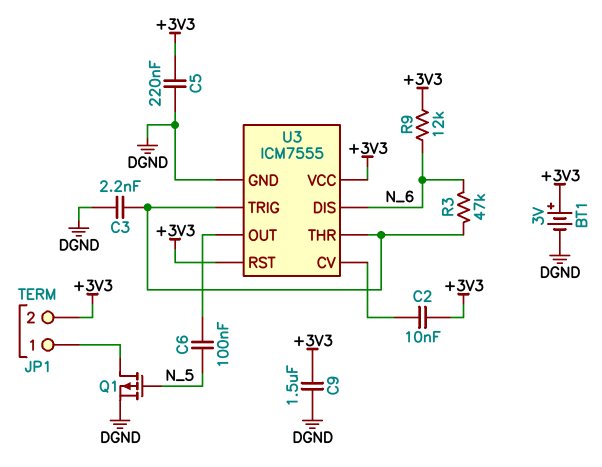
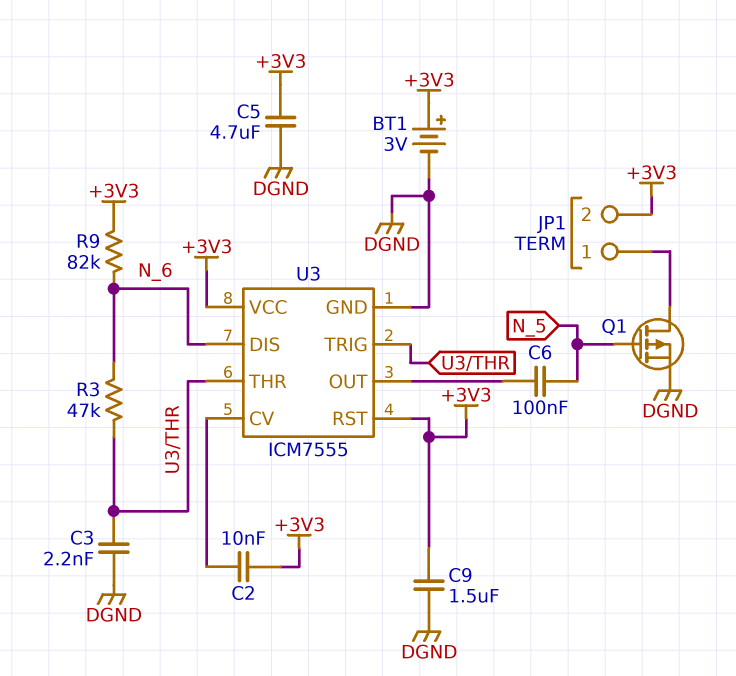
C5: 220nF (+3V3, DGND) -> 4.7uF (+3V3, DGND)
R9: 12k (+3V3, N_6) -> 82k (+3V3, N_6)

